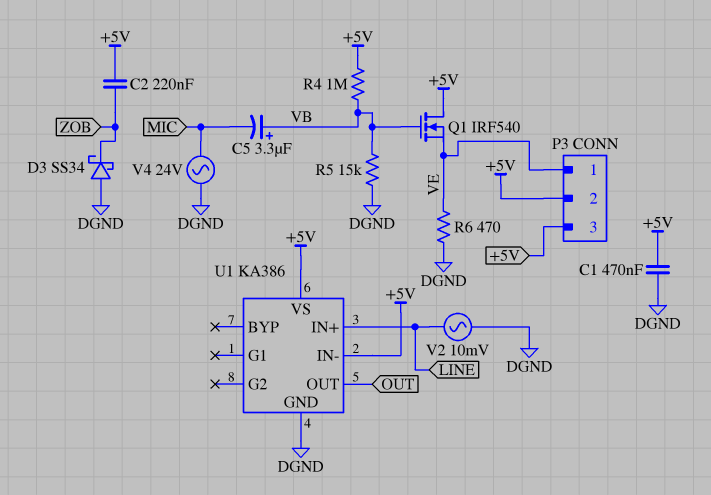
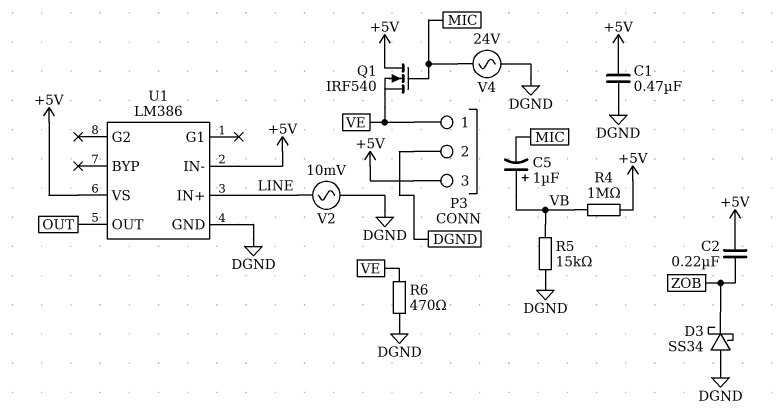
C5: 3.3uF (plus VB, minus MIC) -> 1uF (plus VB, minus MIC)
P3 pin 2: +5V -> DGND
Q1: NMOS IRF540 (G VB, D +5V, S VE) -> NMOS IRF540 (G MIC, D +5V, S VE)
U1: KA386 -> LM386

